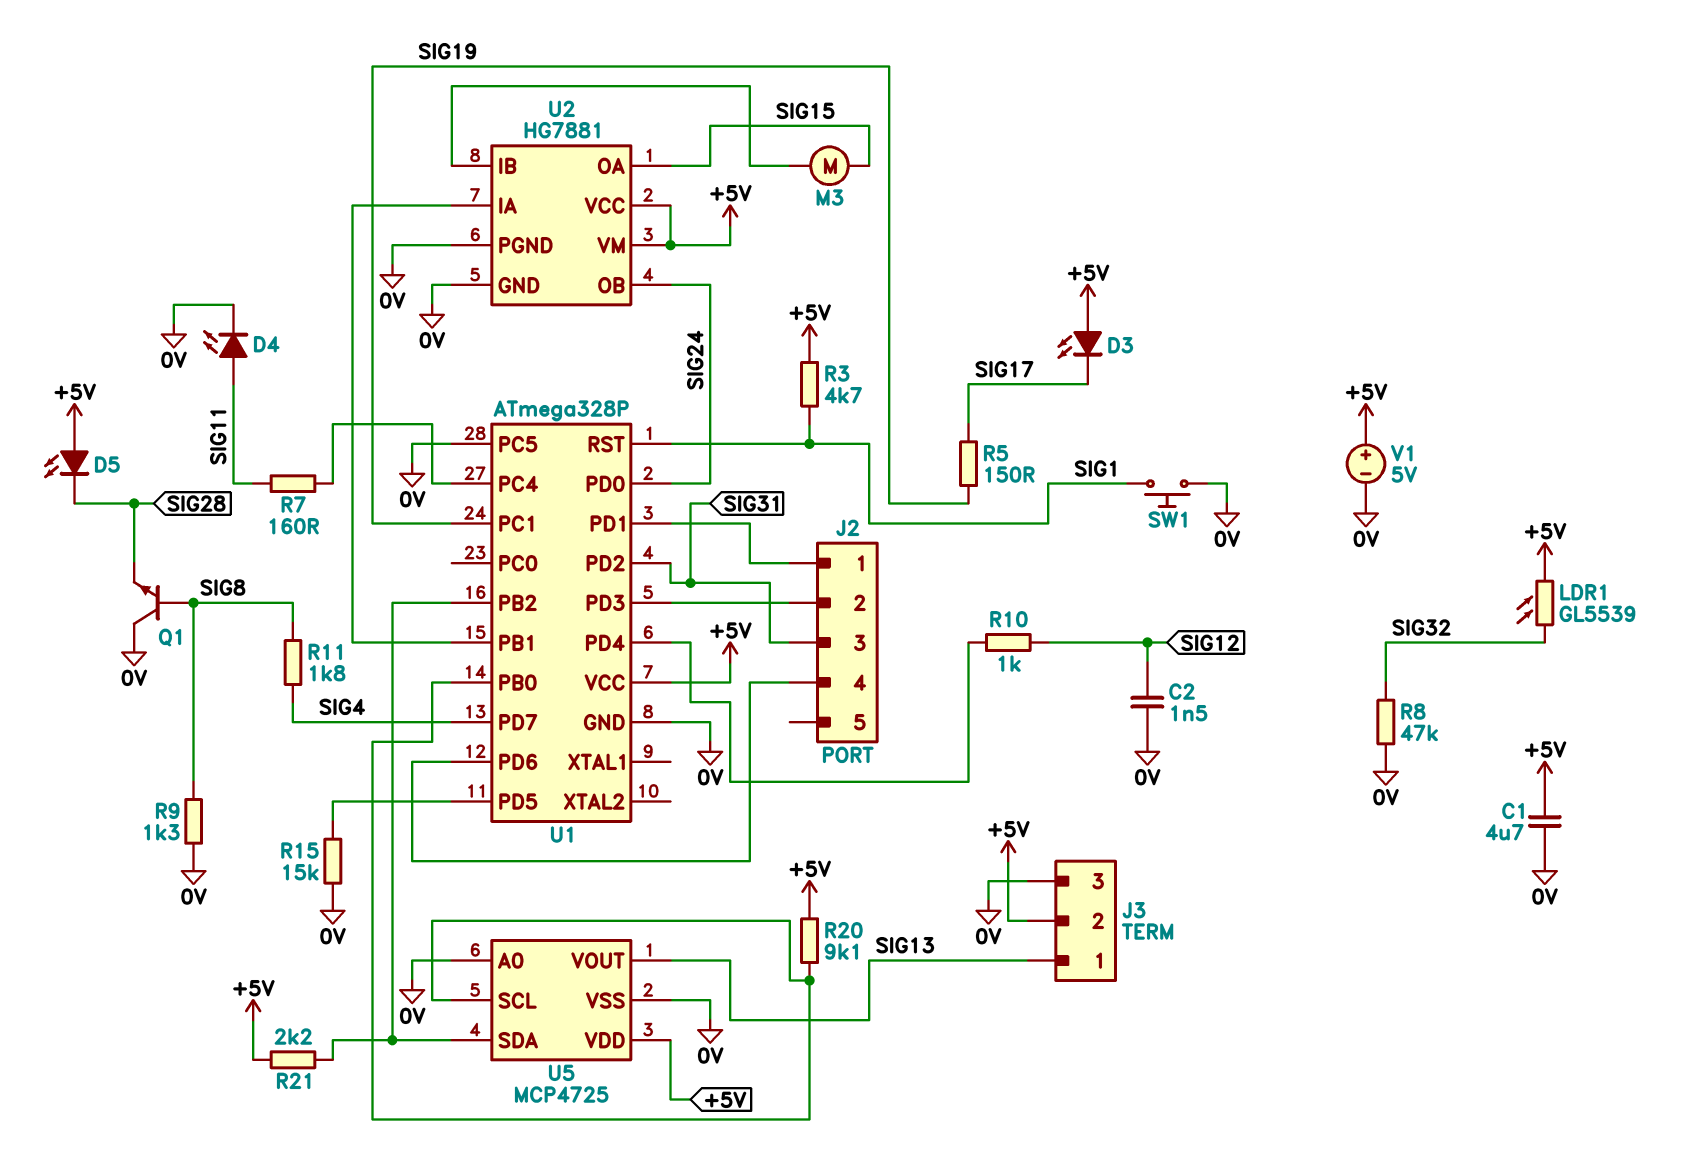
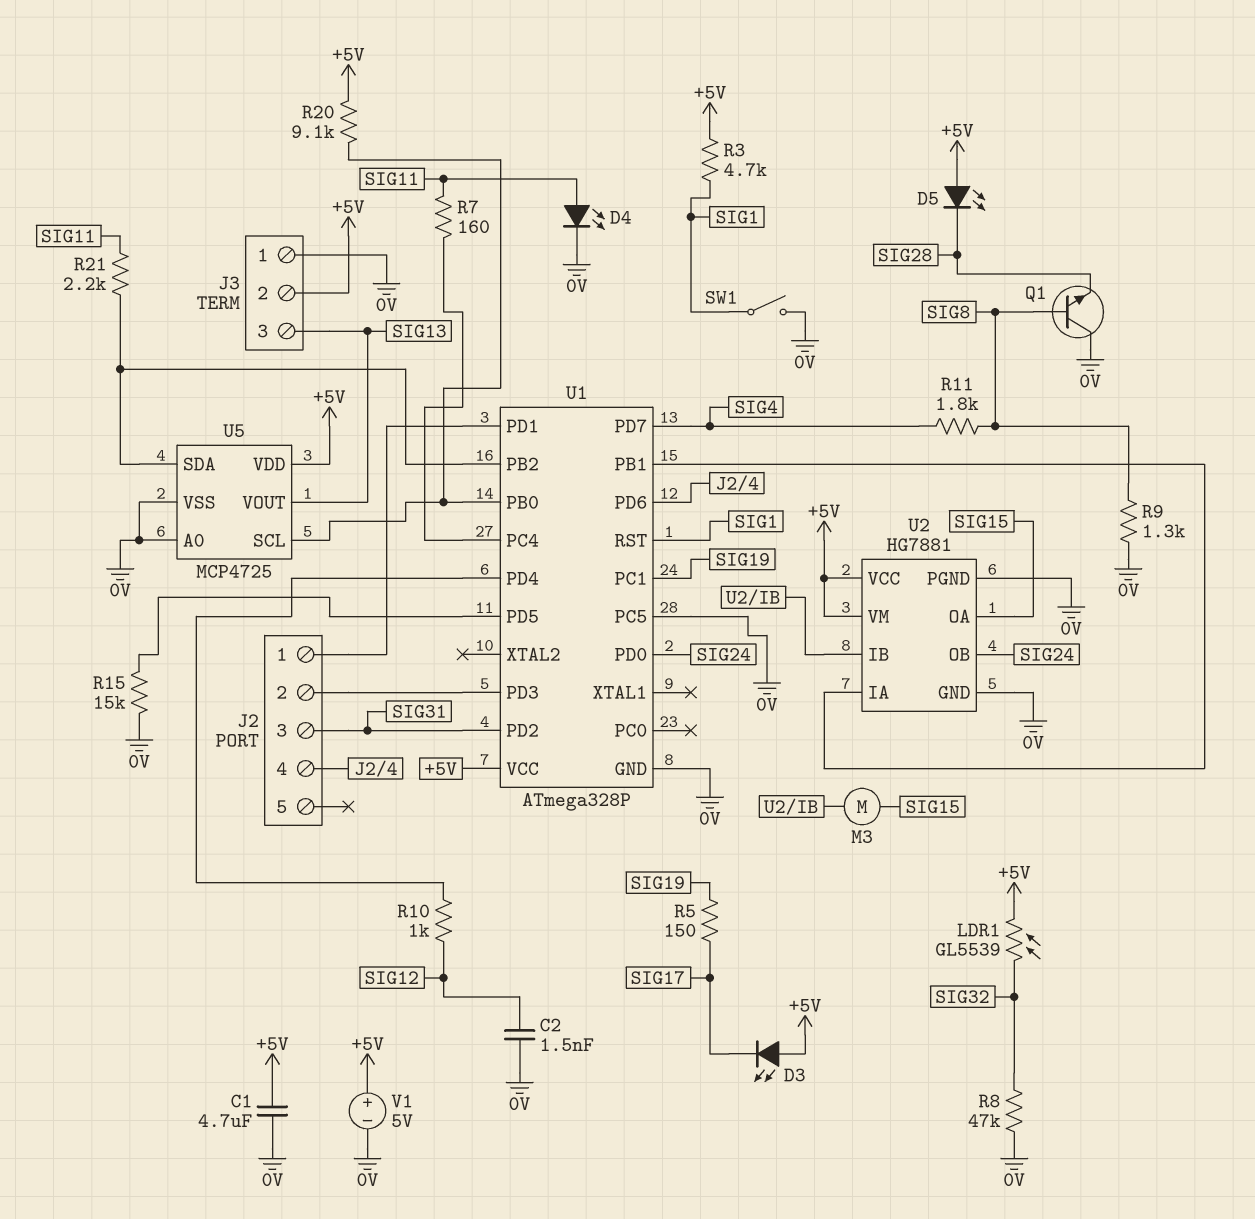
J3 pin 1: SIG13 -> 0V
J3 pin 3: 0V -> SIG13
R21: 2.2k (+5V, U1/PB2) -> 2.2k (SIG11, U1/PB2)
SW1: button (0V, SIG1) -> switch (0V, SIG1)

